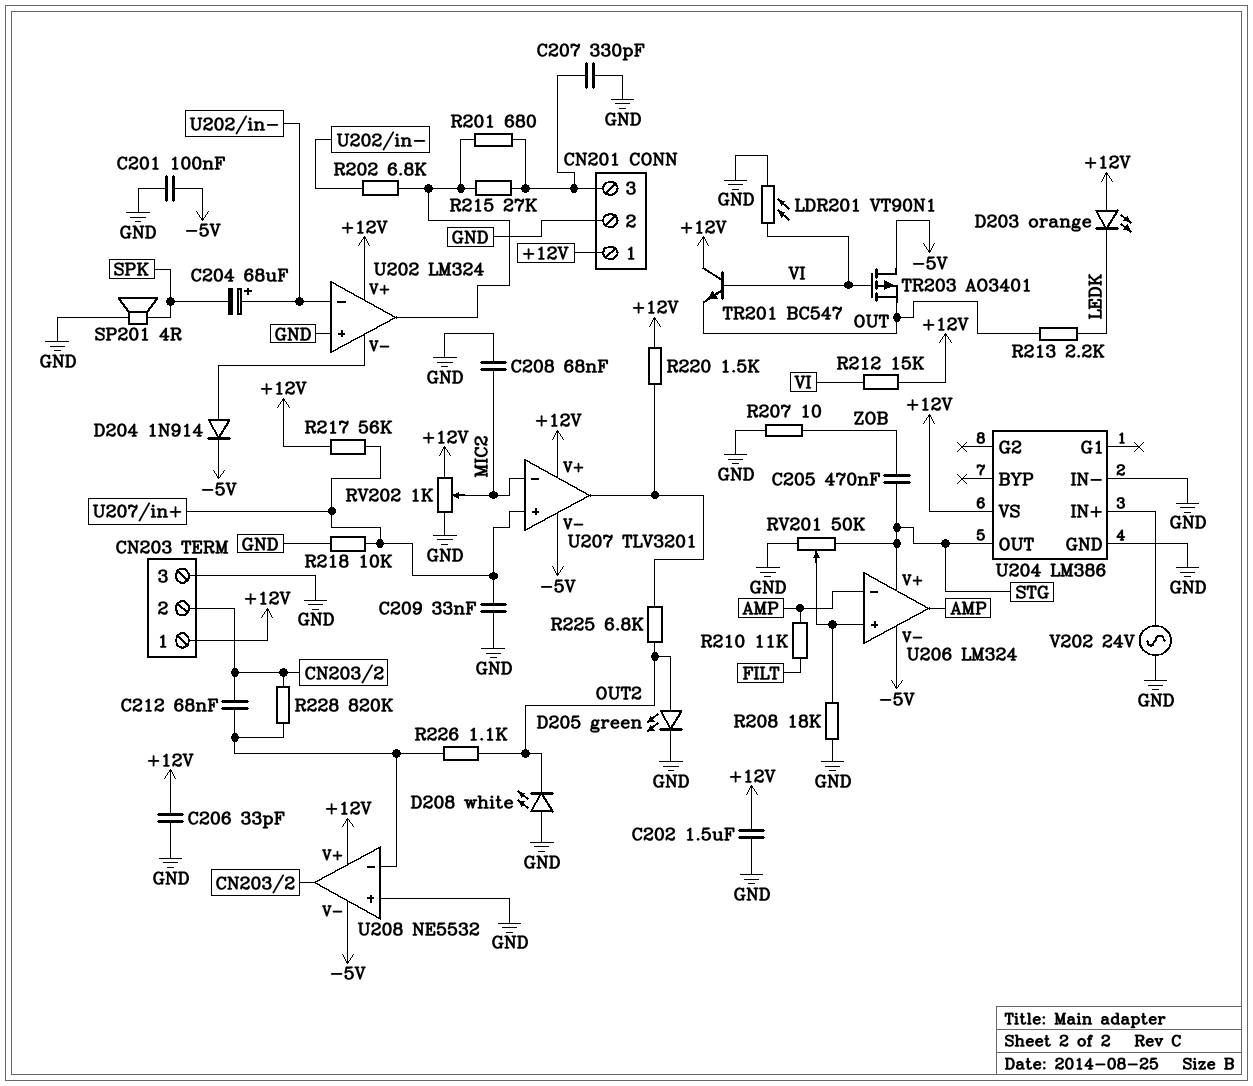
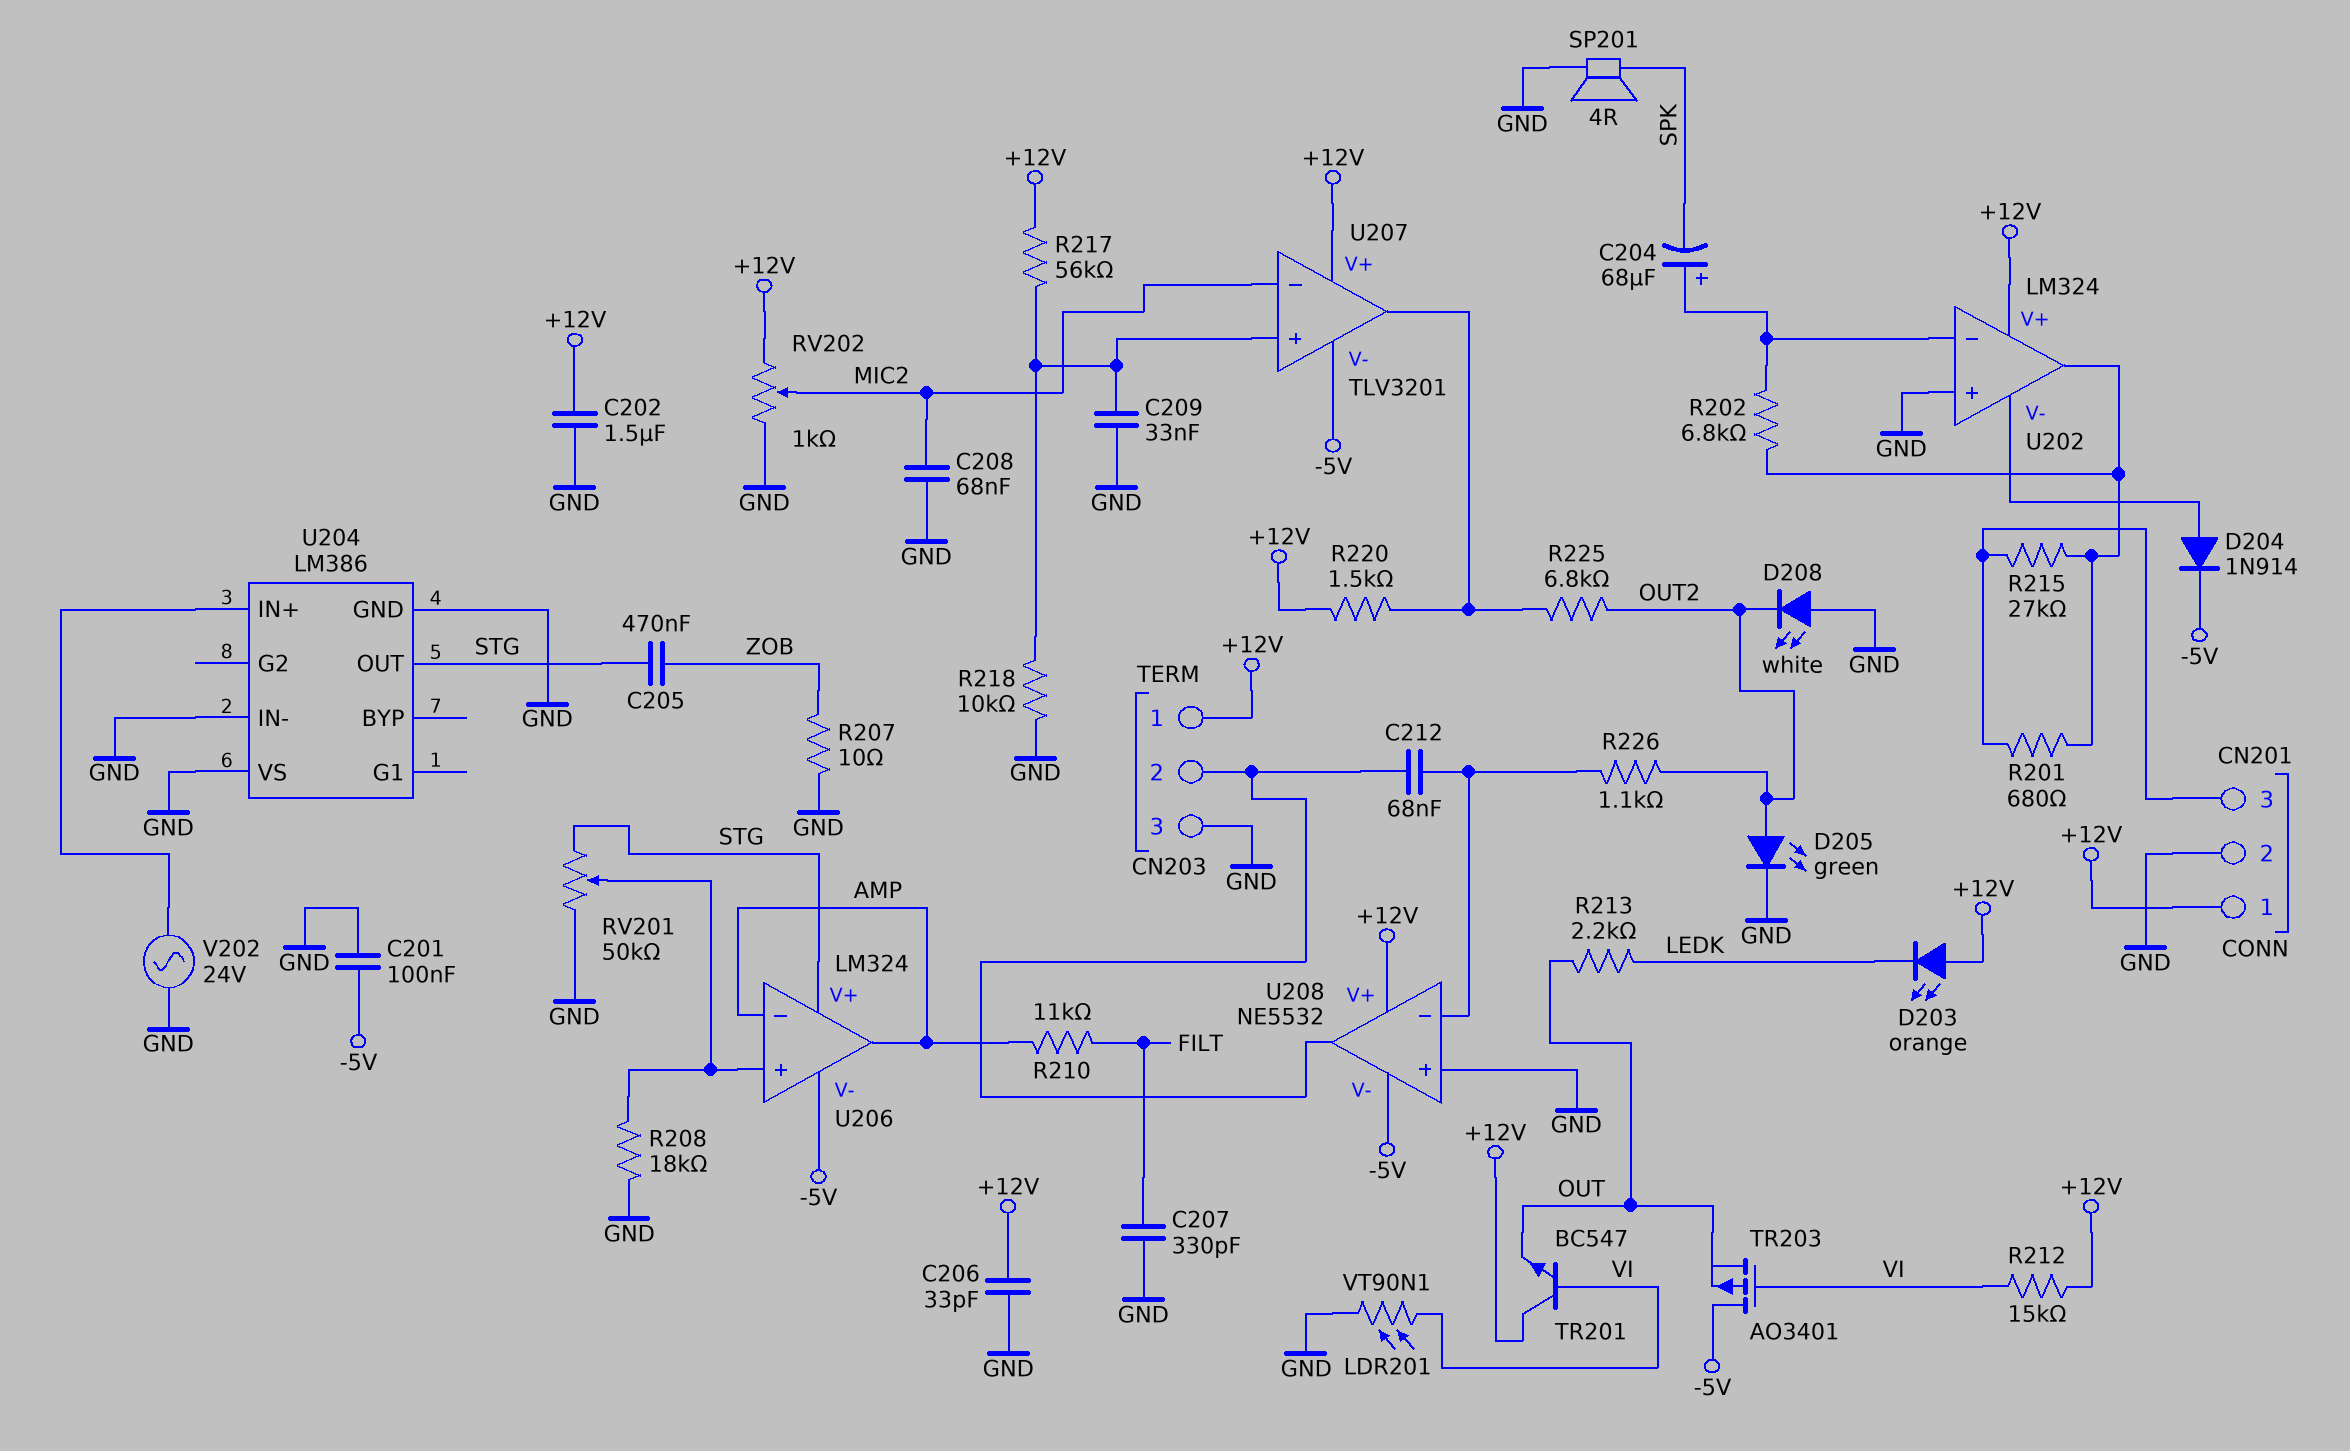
C207: 330pF (CN201/3, GND) -> 330pF (FILT, GND)
R228: 820k (CN203/2, U208/in-) -> none
U204 pin VS: +12V -> GND

